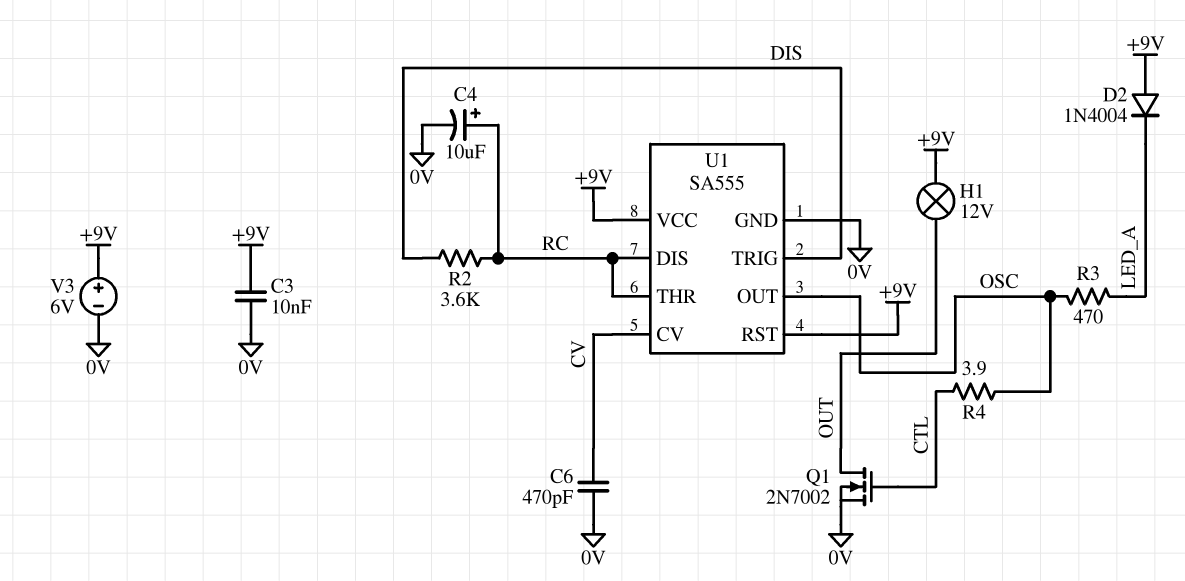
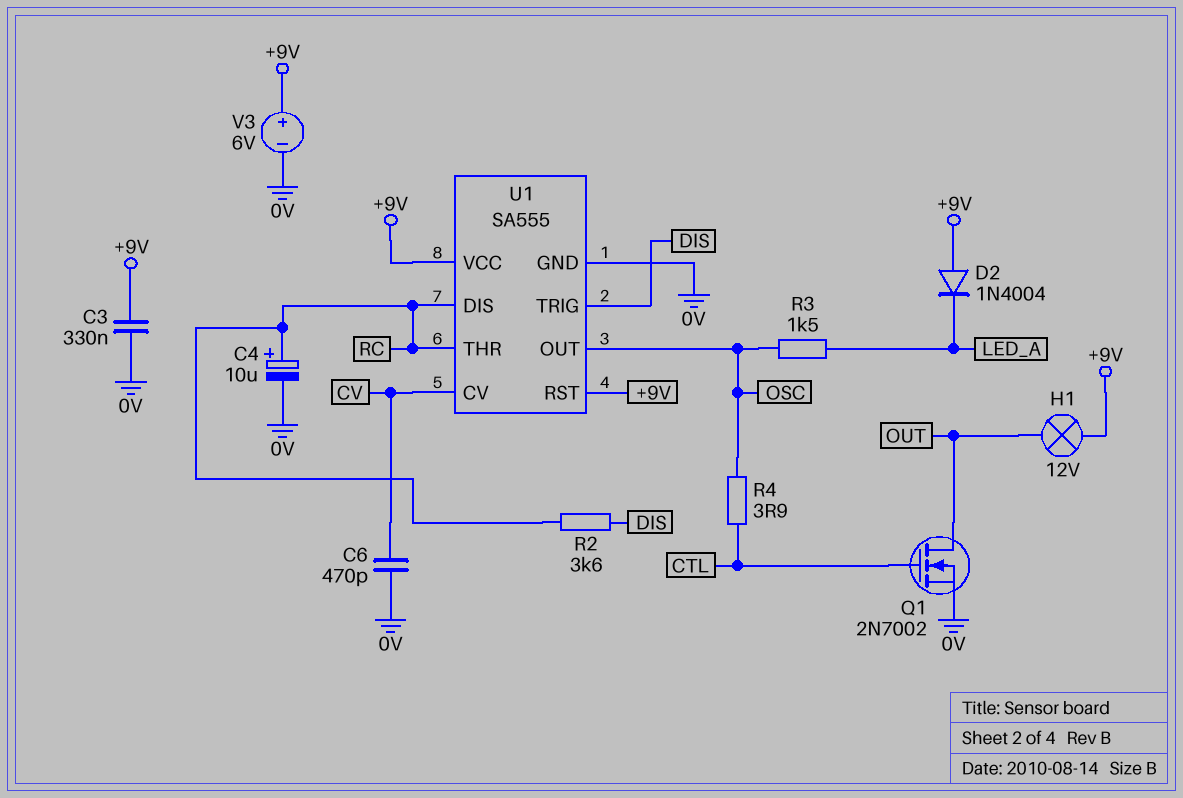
C3: 10nF (+9V, 0V) -> 330nF (+9V, 0V)
R3: 470 (LED_A, OSC) -> 1.5k (LED_A, OSC)

